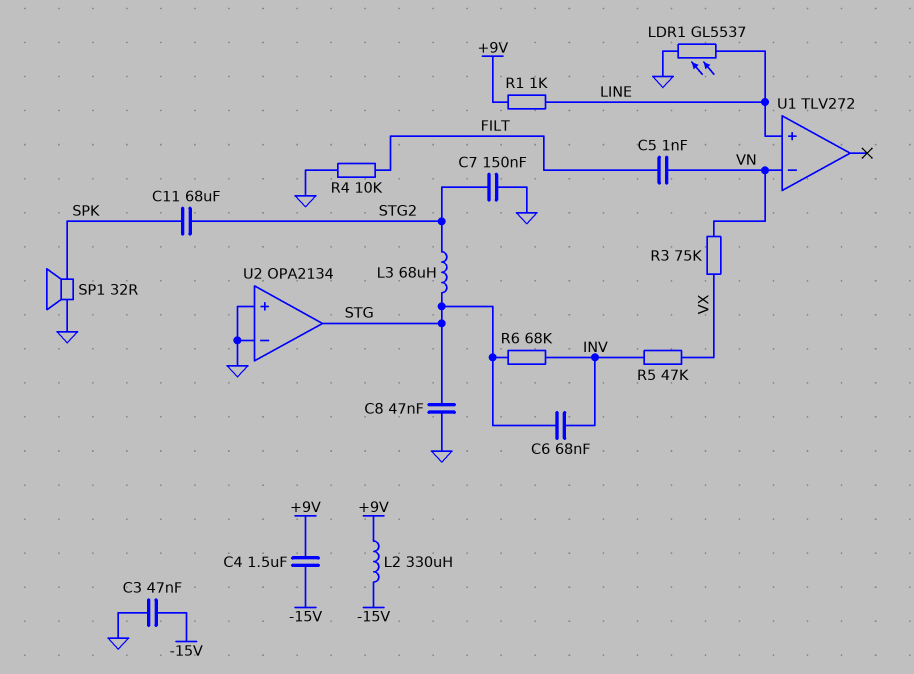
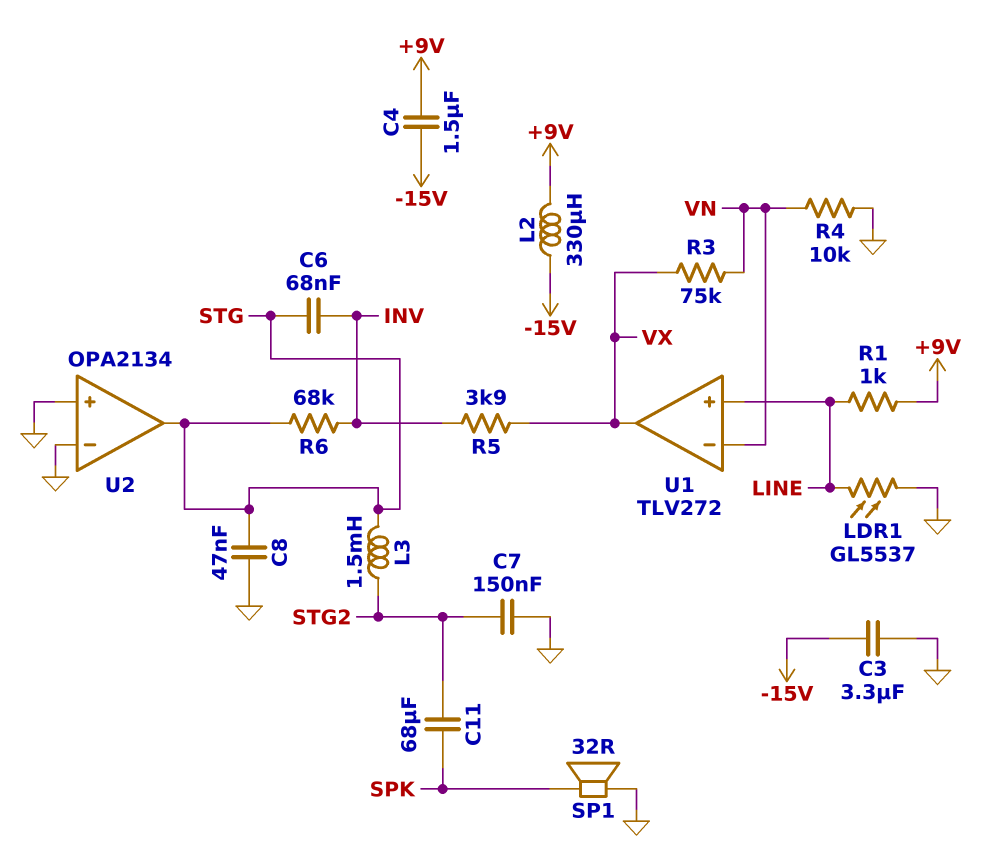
C3: 47nF (-15V, GND) -> 3.3uF (-15V, GND)
C5: 1nF (FILT, VN) -> none
L3: 68uH (STG, STG2) -> 1.5mH (STG, STG2)
R4: 10k (FILT, GND) -> 10k (GND, VN)
R5: 47k (INV, VX) -> 3.9k (INV, VX)
U1 pin out: none -> VX

